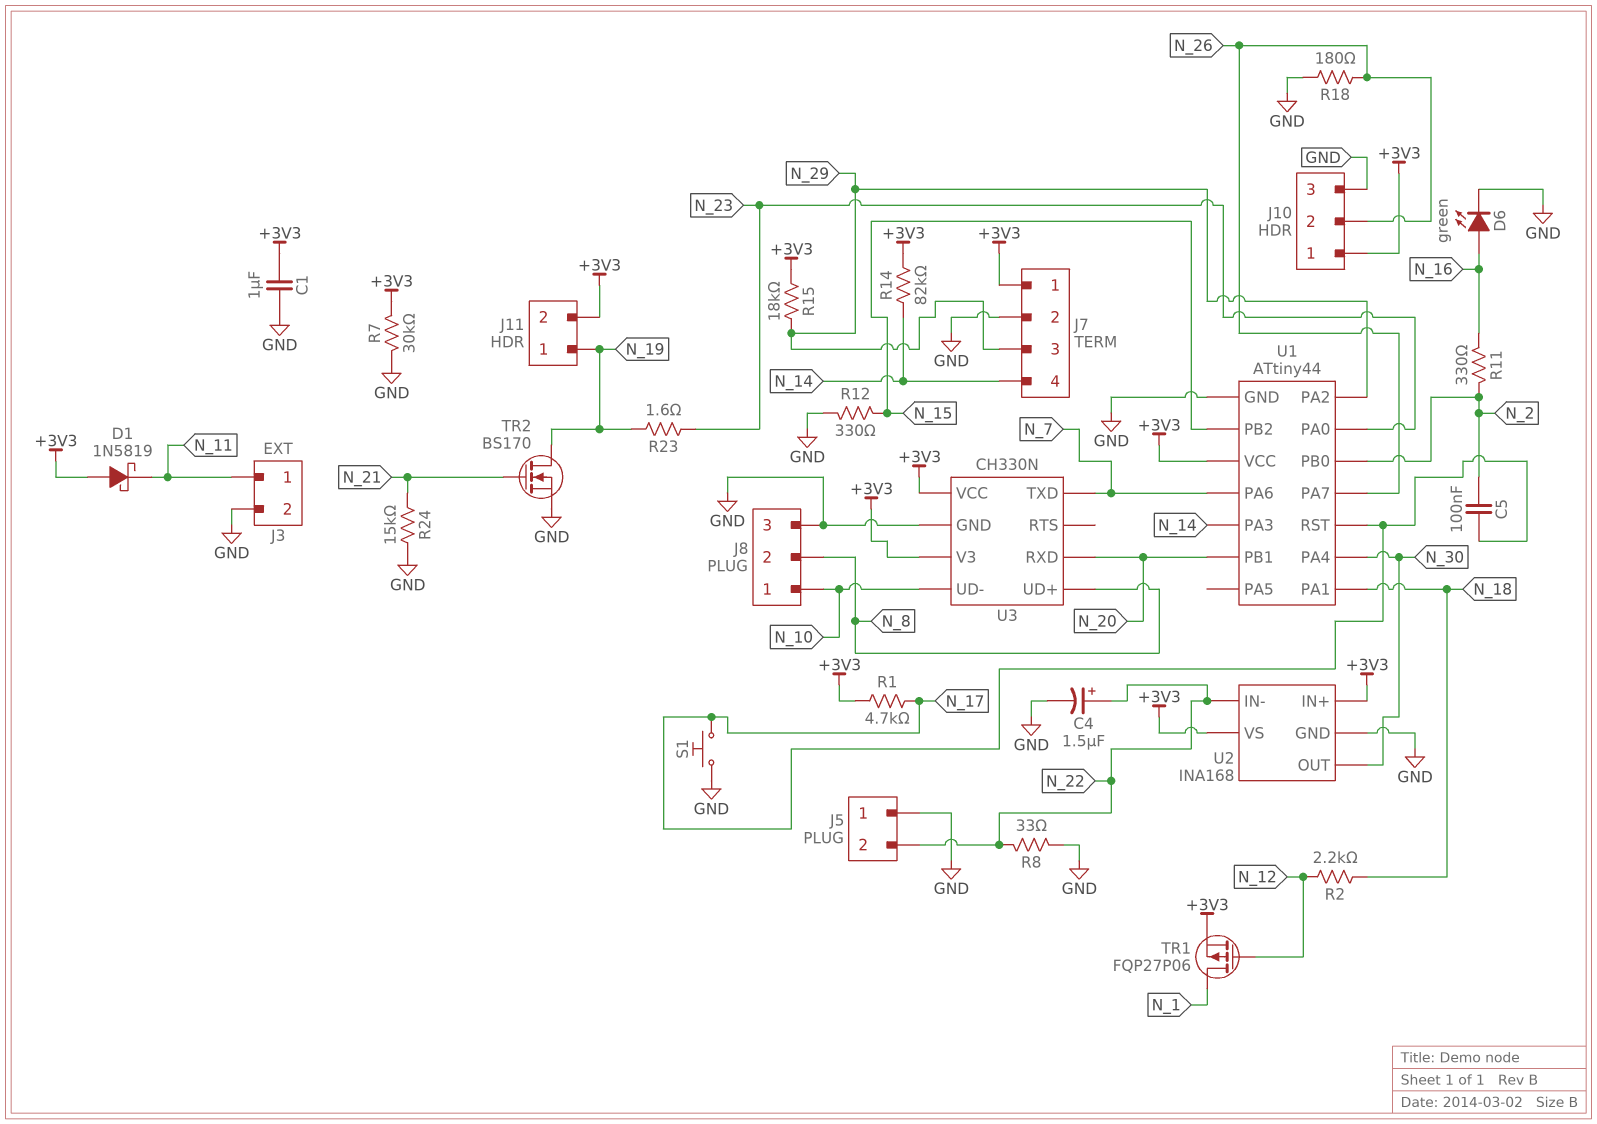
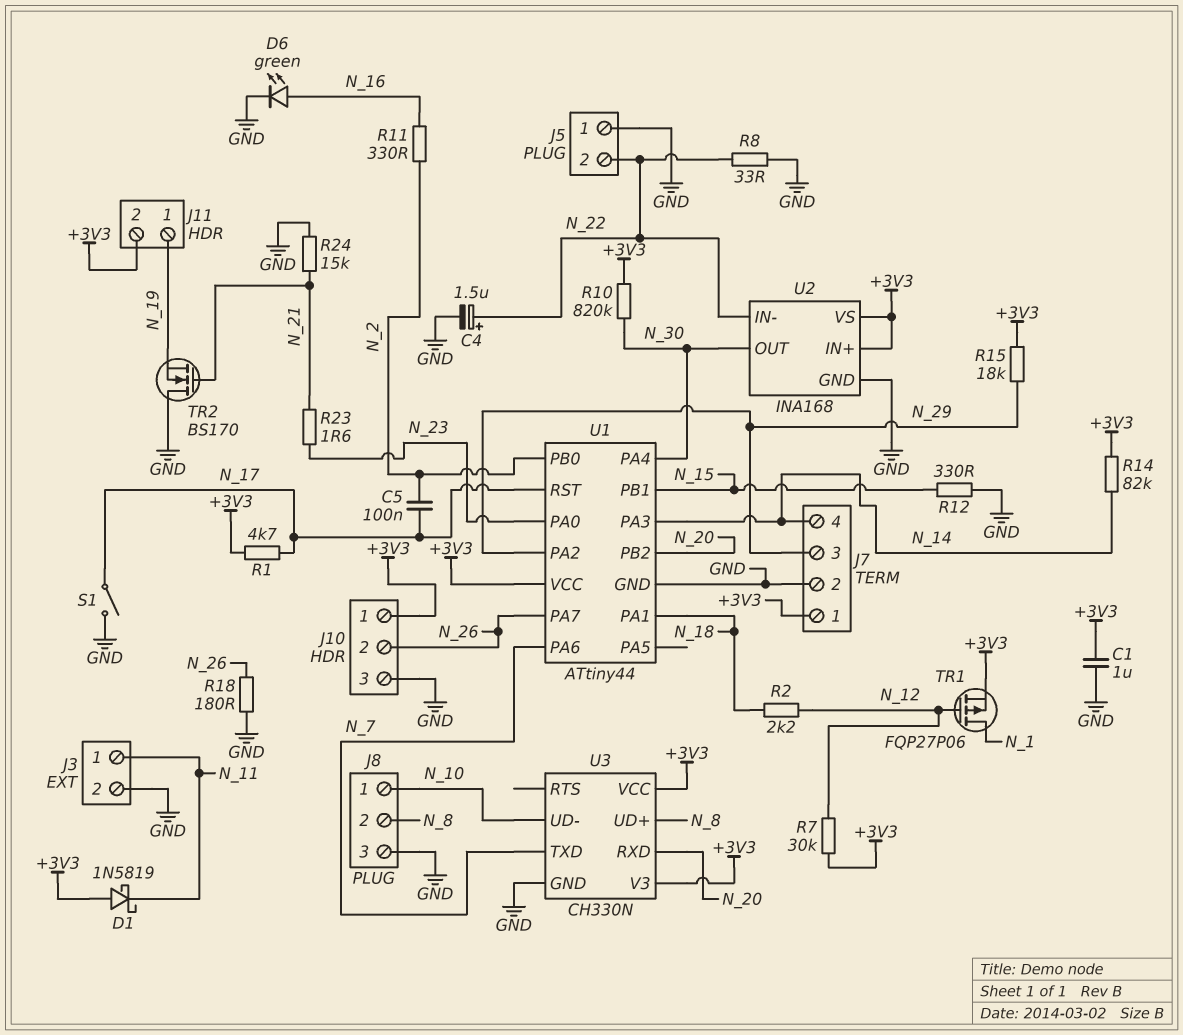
R7: 30k (+3V3, GND) -> 30k (+3V3, N_12)
R10: none -> 820k (+3V3, N_30)
R23: 1.6 (N_19, N_23) -> 1.6 (N_21, N_23)
S1: button (GND, N_17) -> switch (GND, N_17)
TR2: NMOS BS170 (G N_21, D N_19, S GND) -> NMOS BS170 (G N_21, D GND, S N_19)
U1 pin PB1: N_20 -> N_15
U1 pin PB2: N_15 -> N_20

